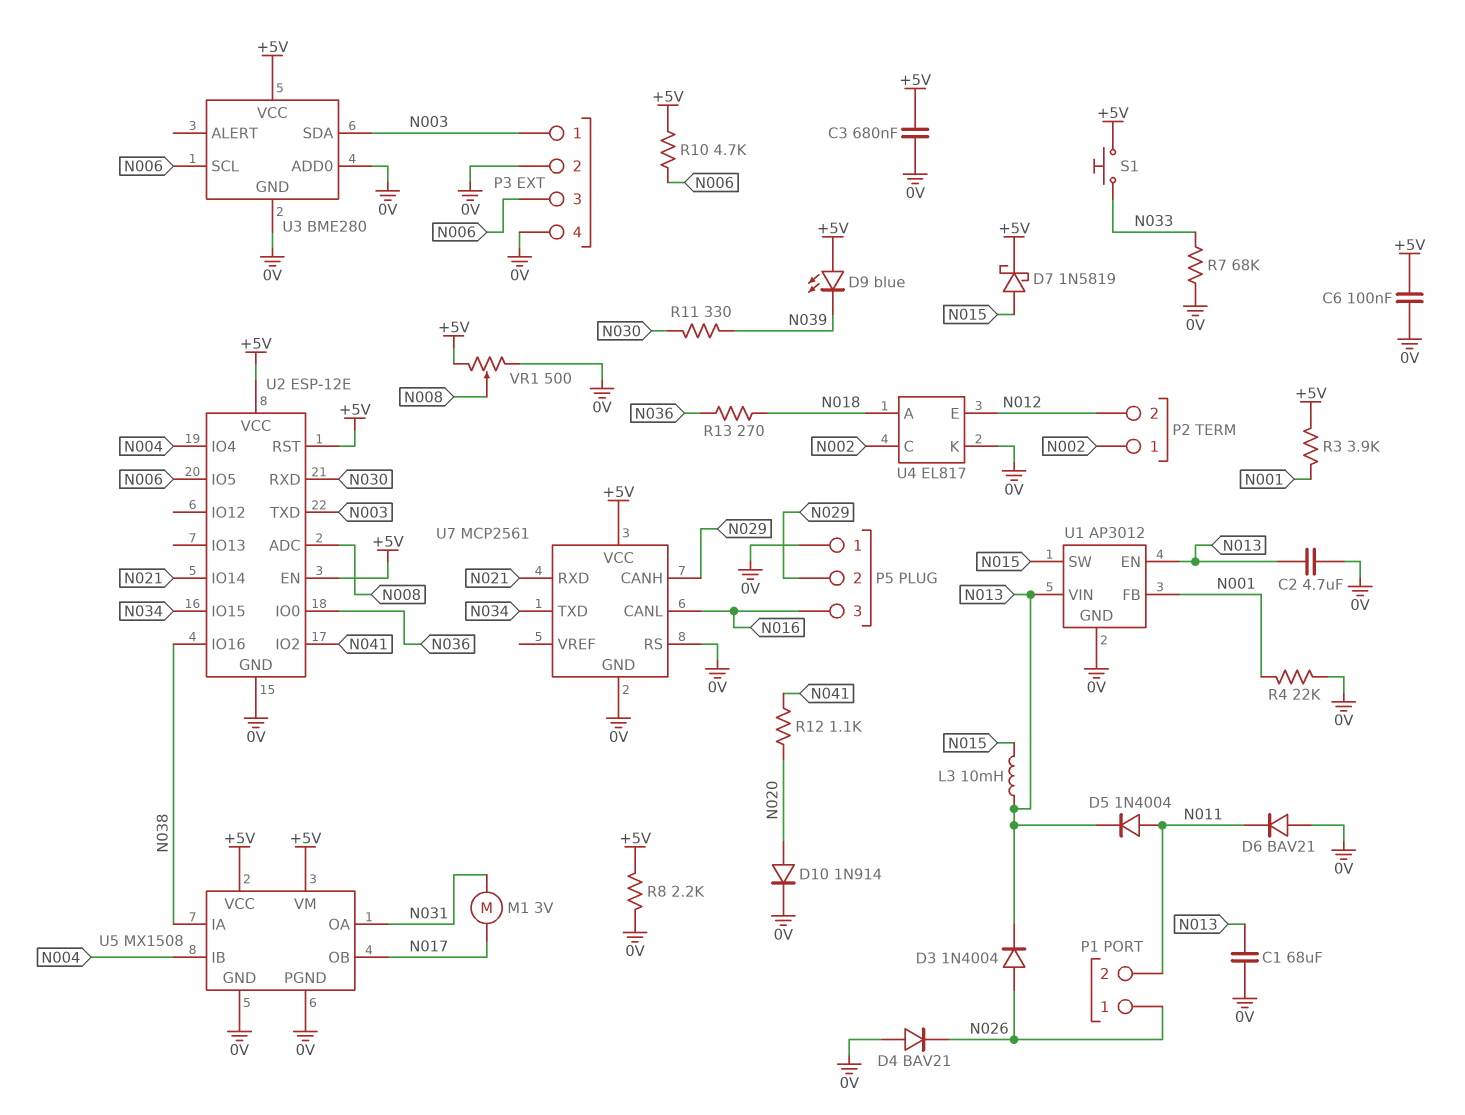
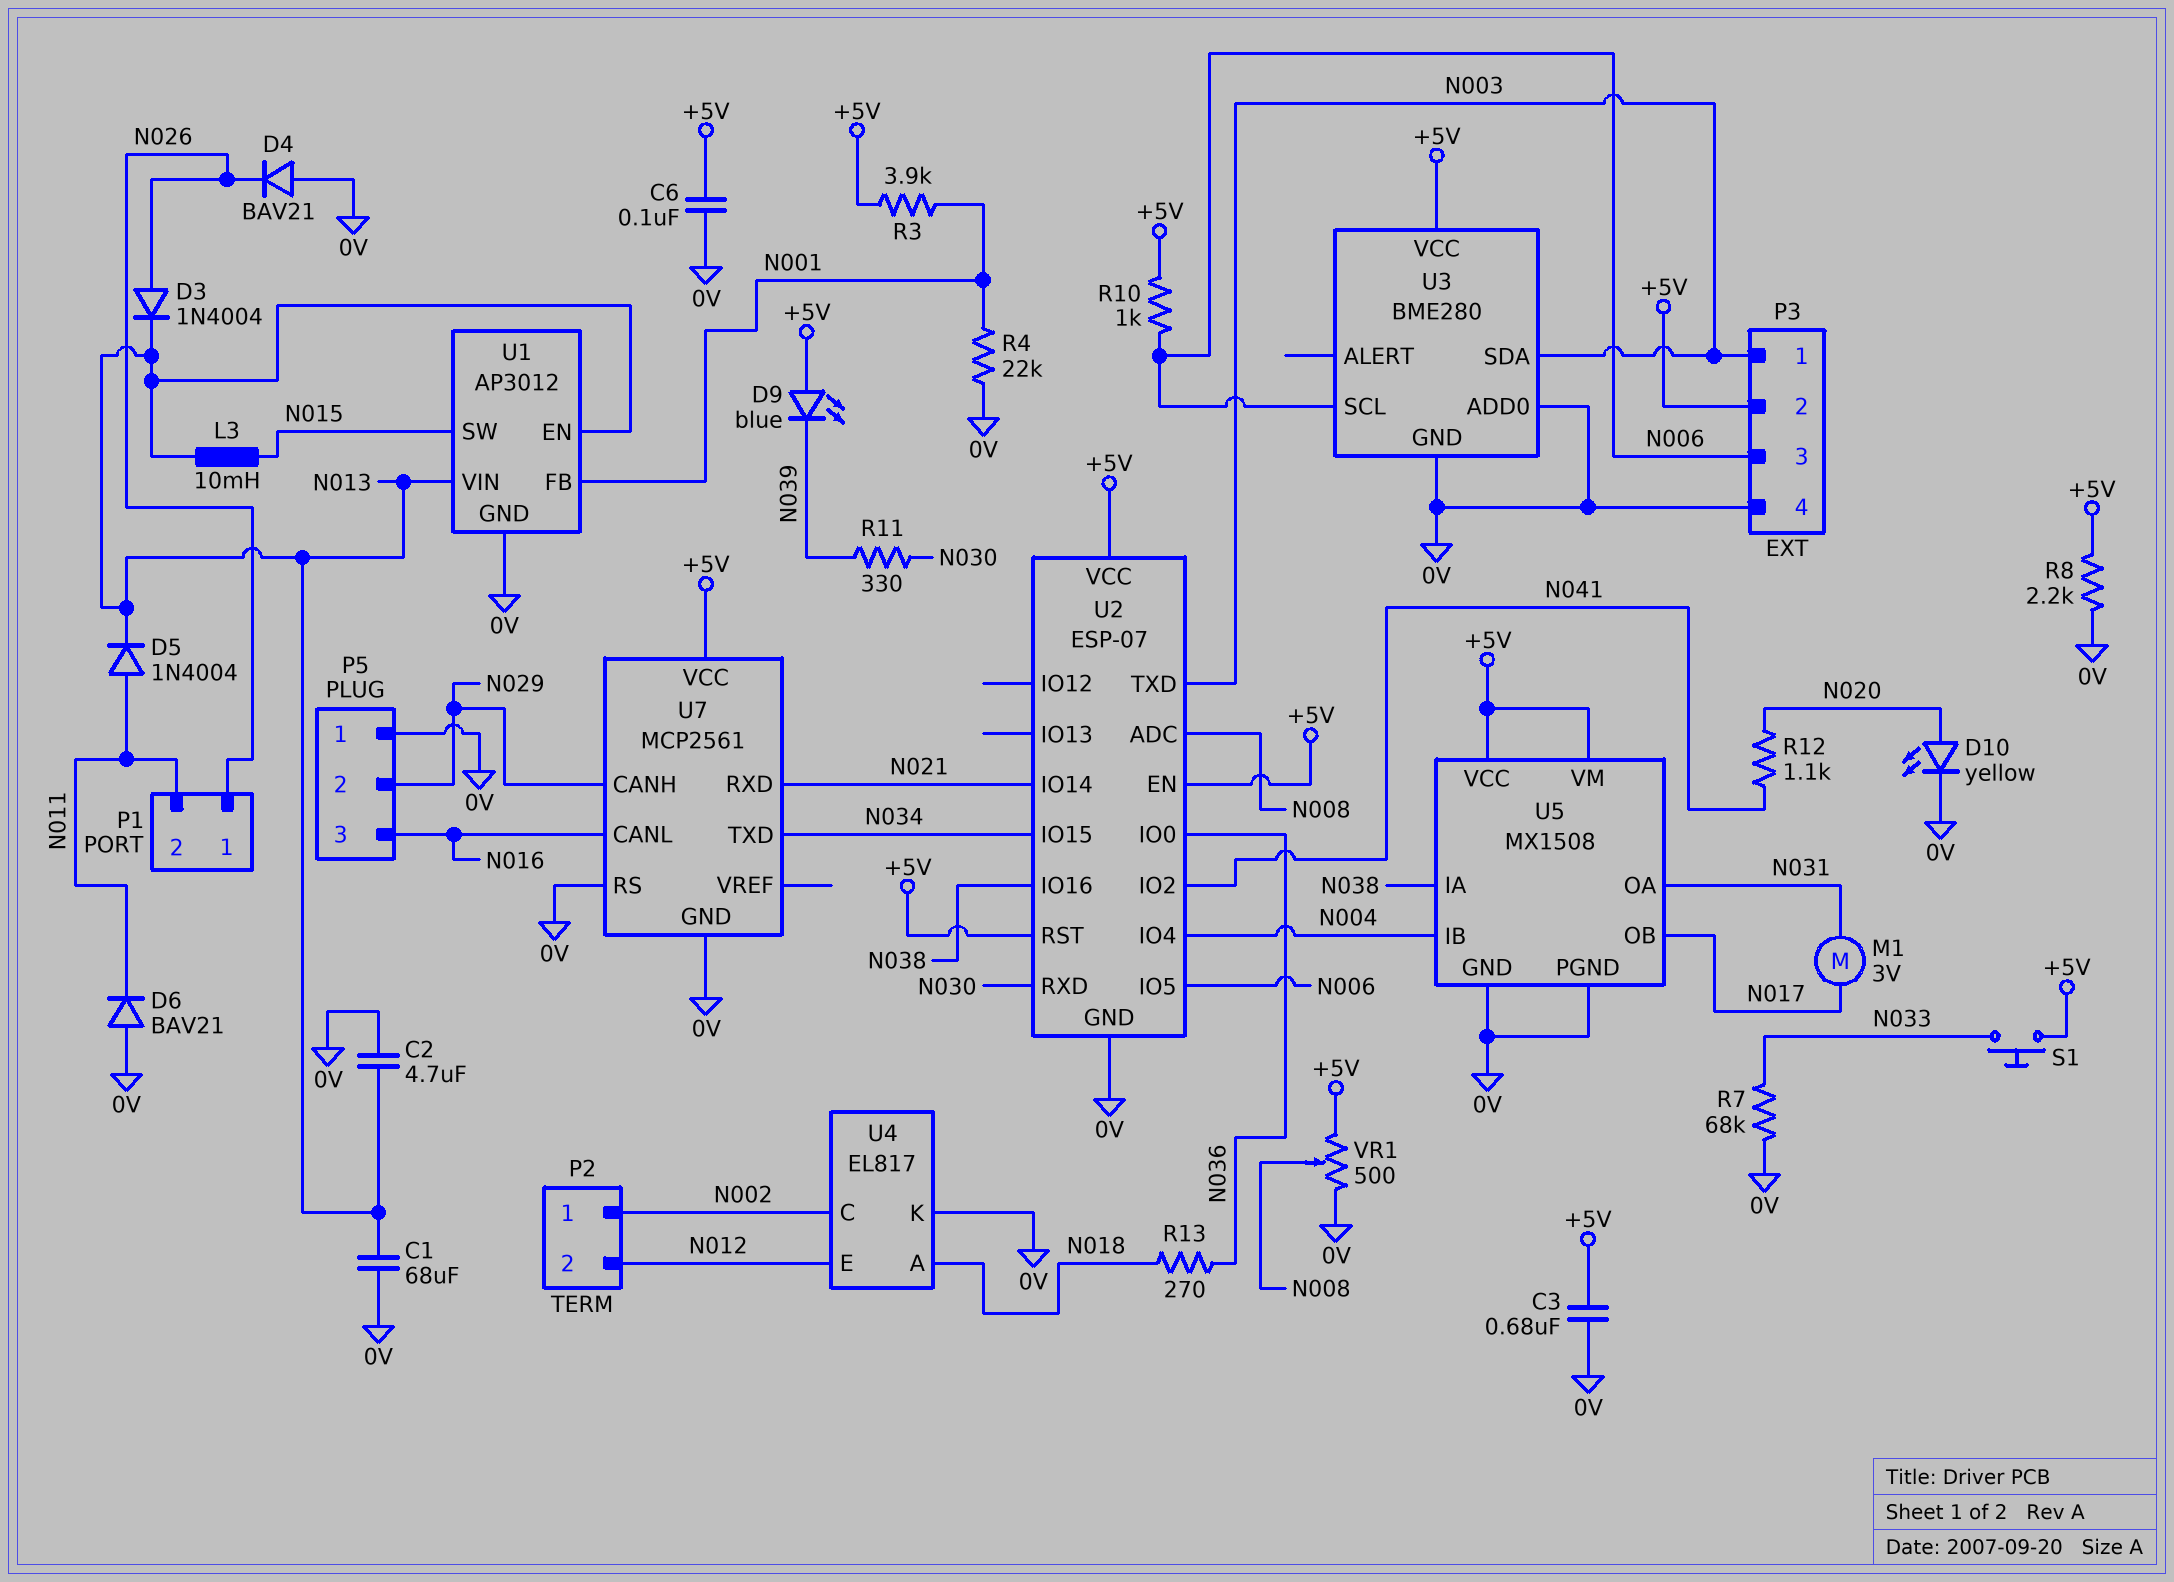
D7: schottky 1N5819 (A N015, K +5V) -> none
D10: diode 1N914 (A N020, K 0V) -> LED yellow (A N020, K 0V)
P3 pin 2: 0V -> +5V
R10: 4.7k (+5V, N006) -> 1k (+5V, N006)
U2: ESP-12E -> ESP-07

